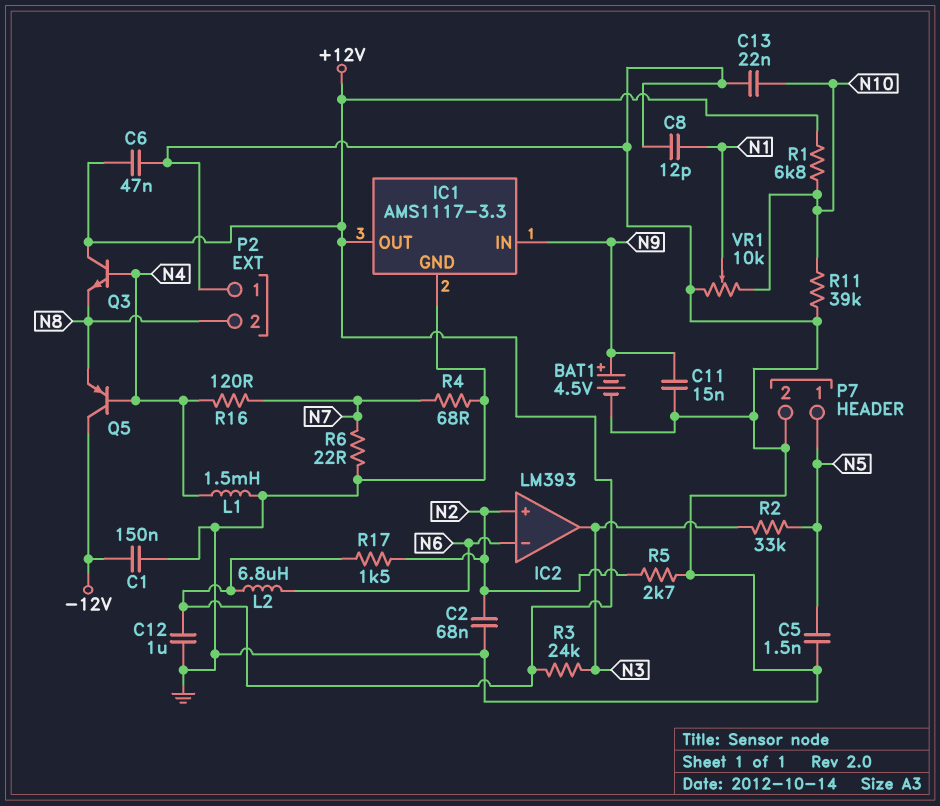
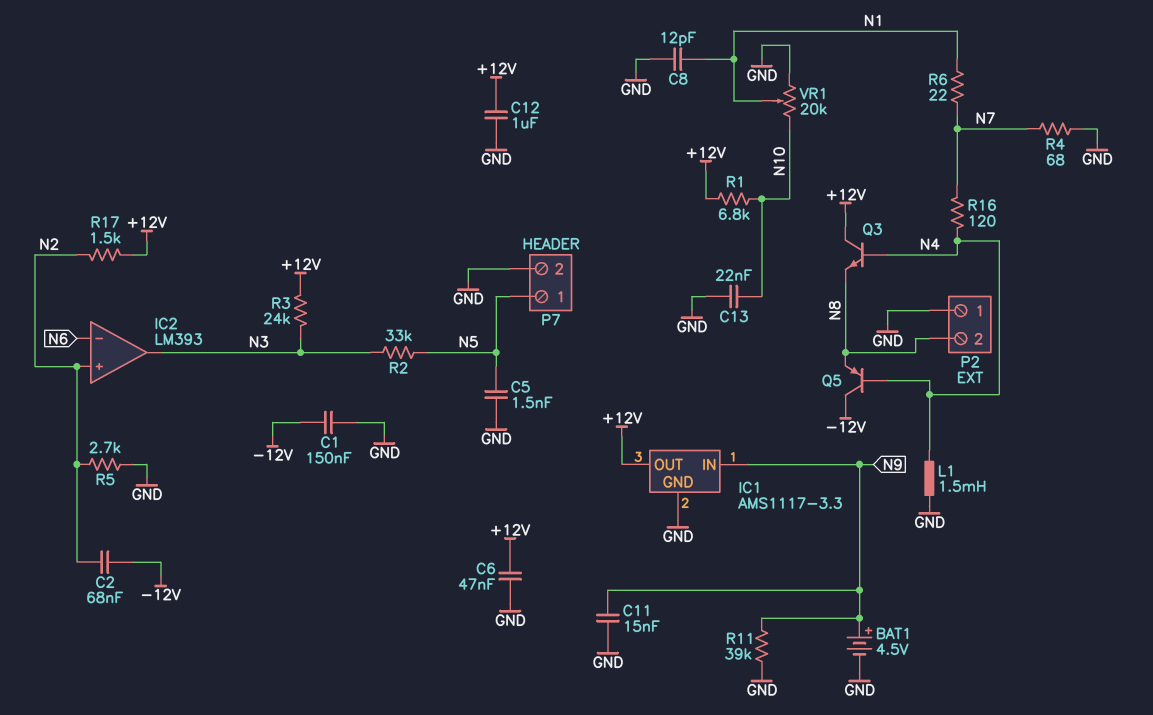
C2: 68nF (GND, N2) -> 68nF (-12V, N2)
L2: 6.8uH (+12V, N6) -> none
R6: 22 (GND, N7) -> 22 (N1, N7)
R11: 39k (GND, N10) -> 39k (GND, N9)
VR1: 10k (GND, N10, wiper N1) -> 20k (GND, N10, wiper N1)

